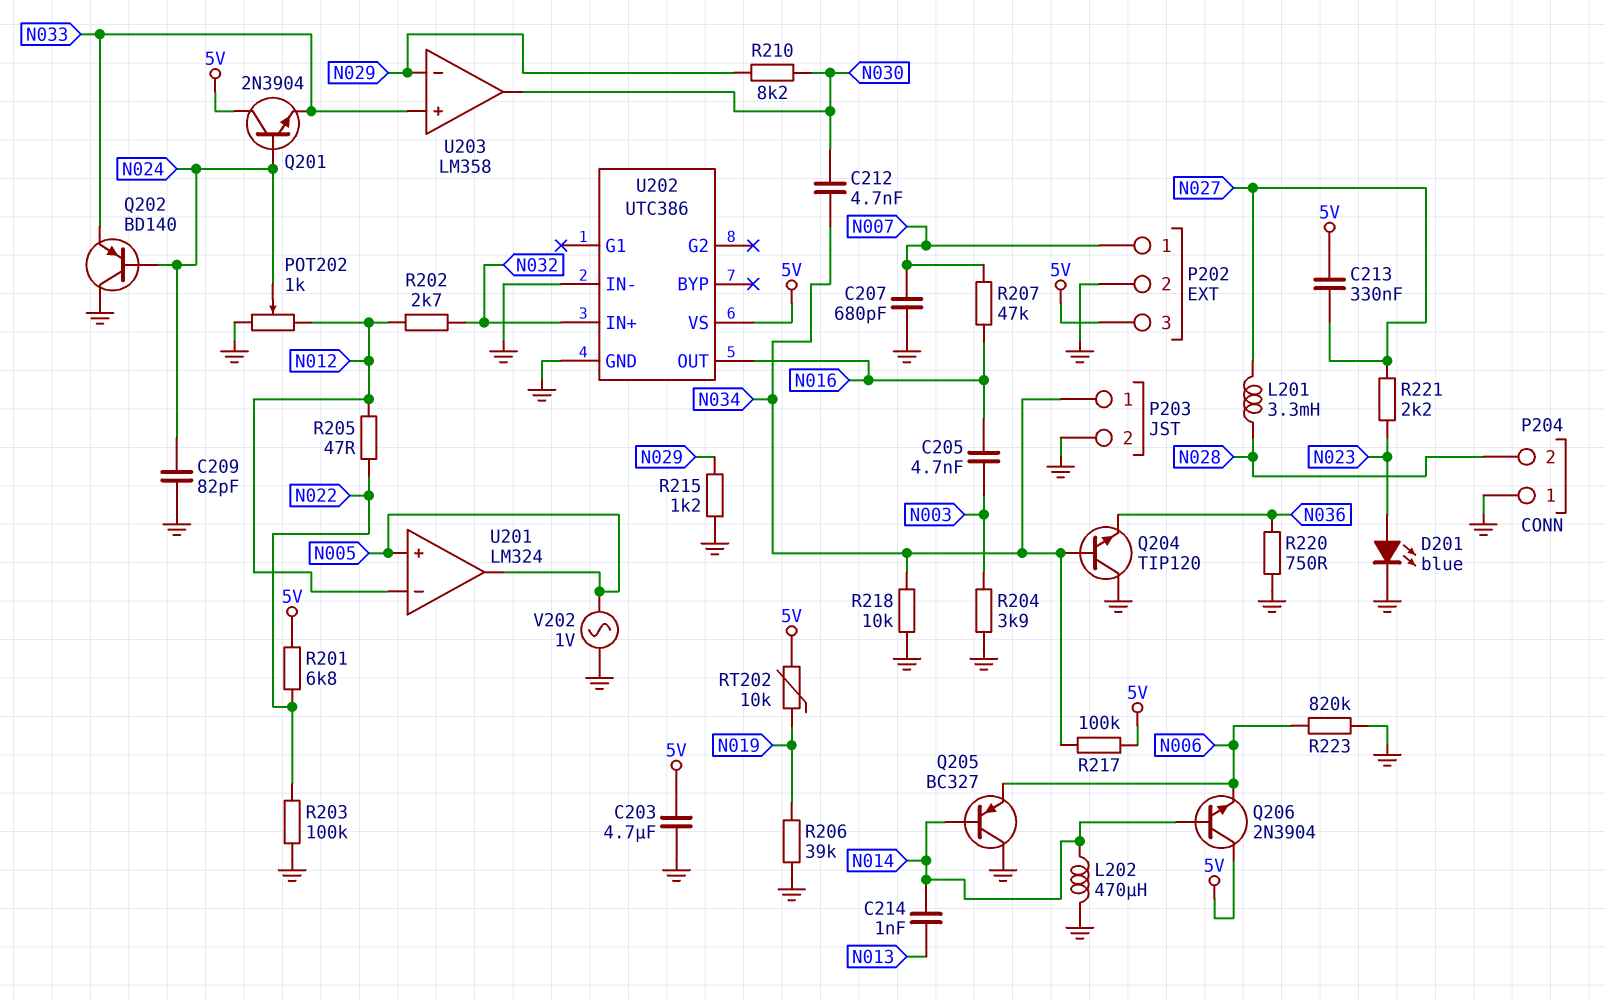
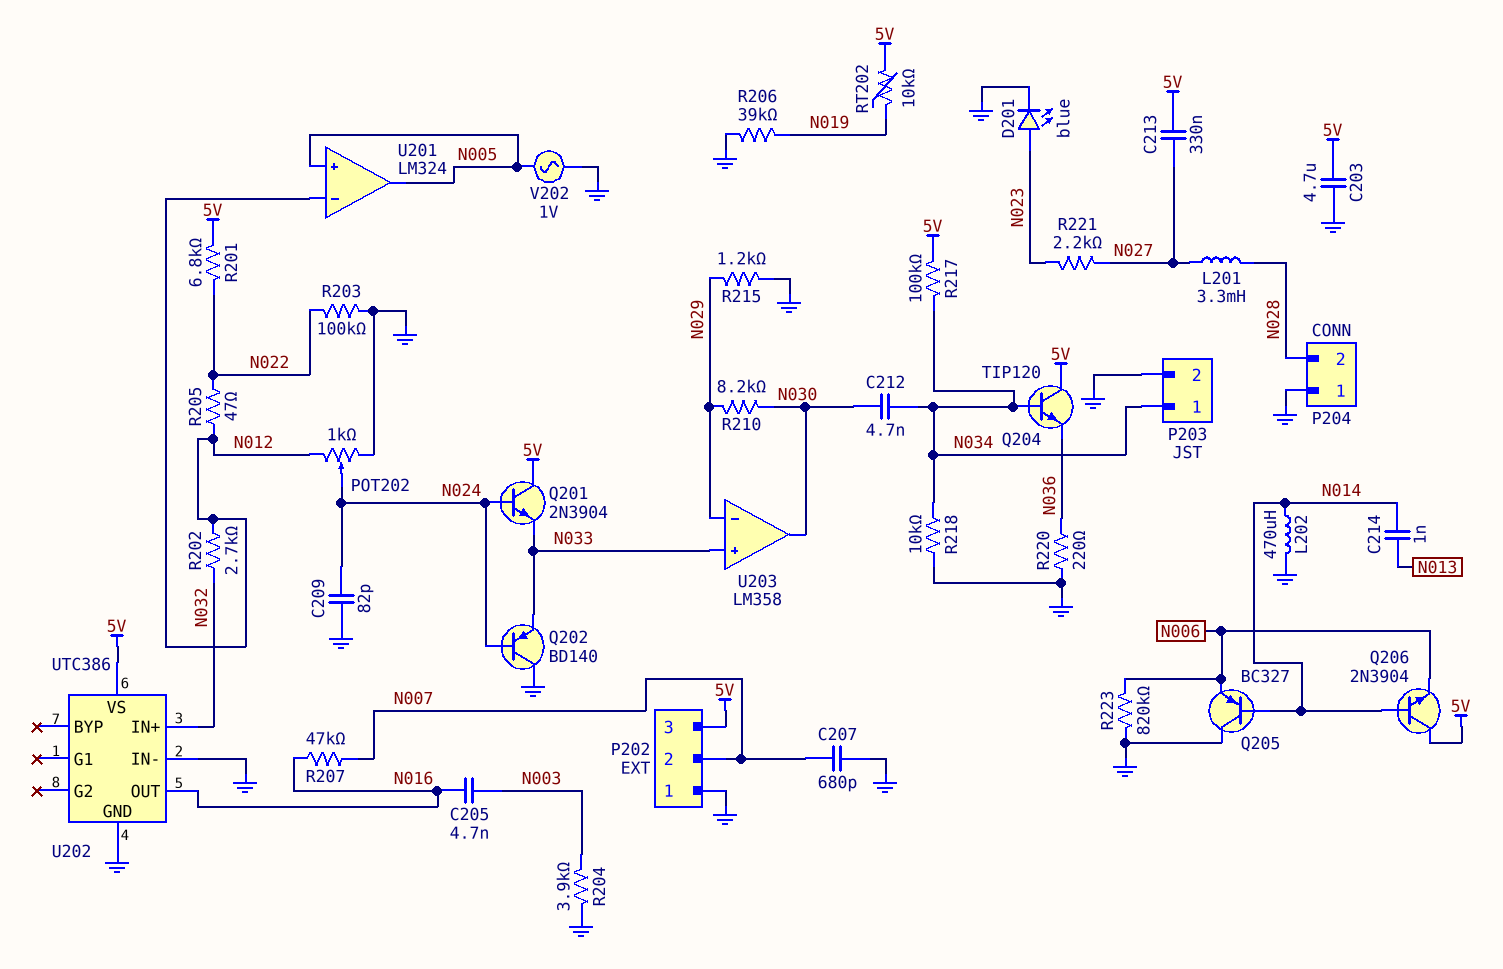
P202 pin 1: N007 -> GND
P202 pin 2: GND -> N007
Q204: NPN TIP120 (B N034, C GND, E N036) -> NPN TIP120 (B N034, C 5V, E N036)
R220: 750 (GND, N036) -> 220 (GND, N036)

